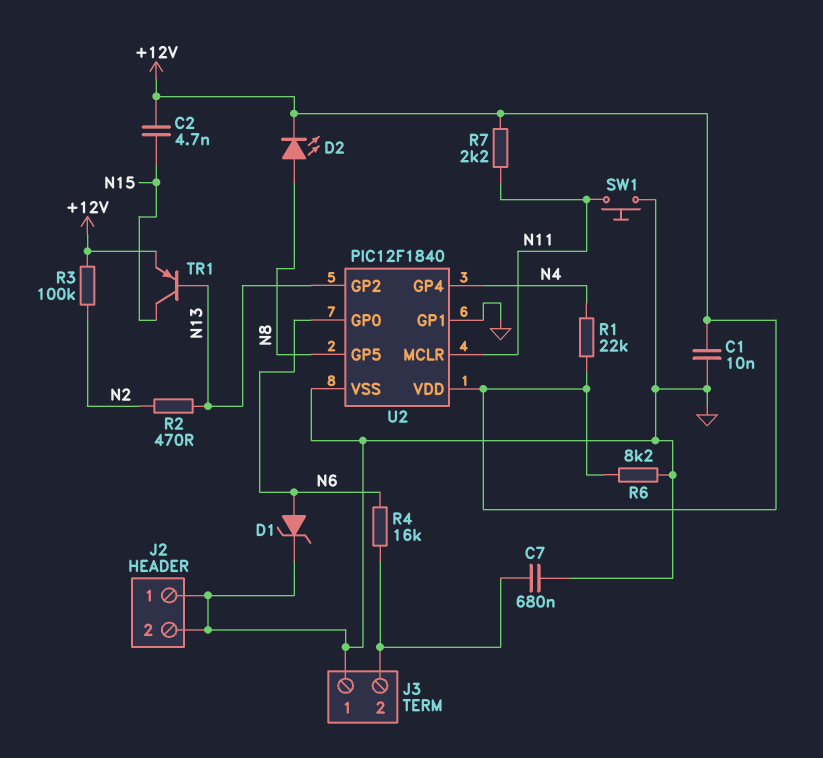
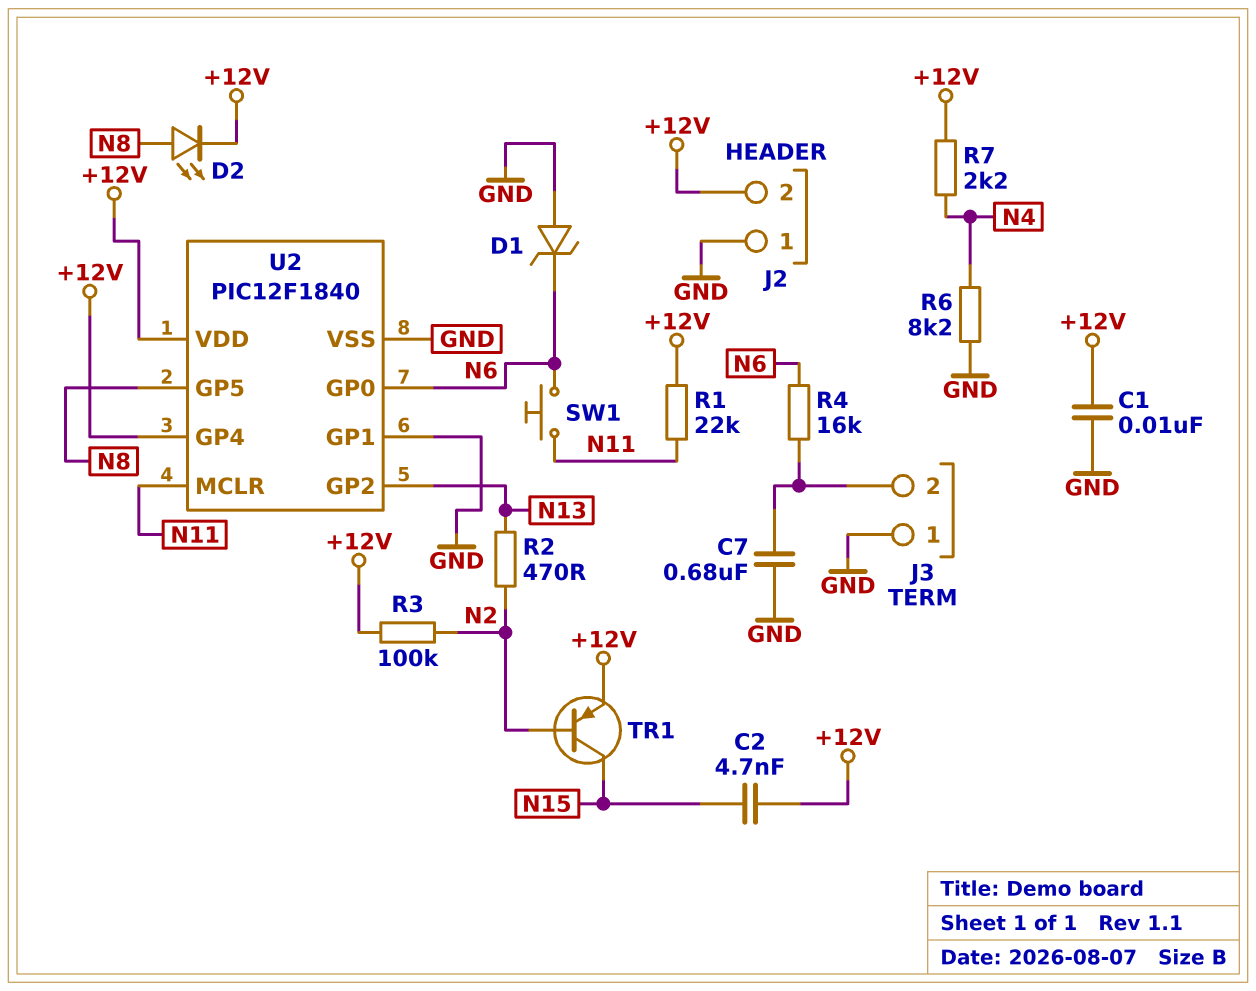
D1: zener (A N6, K GND) -> zener (A GND, K N6)
J2 pin 2: GND -> +12V
R1: 22k (+12V, N4) -> 22k (+12V, N11)
R6: 8.2k (+12V, GND) -> 8.2k (GND, N4)
R7: 2.2k (+12V, N11) -> 2.2k (+12V, N4)
SW1: button (GND, N11) -> button (N6, N11)
TR1: PNP (B N13, C N15, E +12V) -> PNP (B N2, C N15, E +12V)
U2 pin GP4: N4 -> +12V

